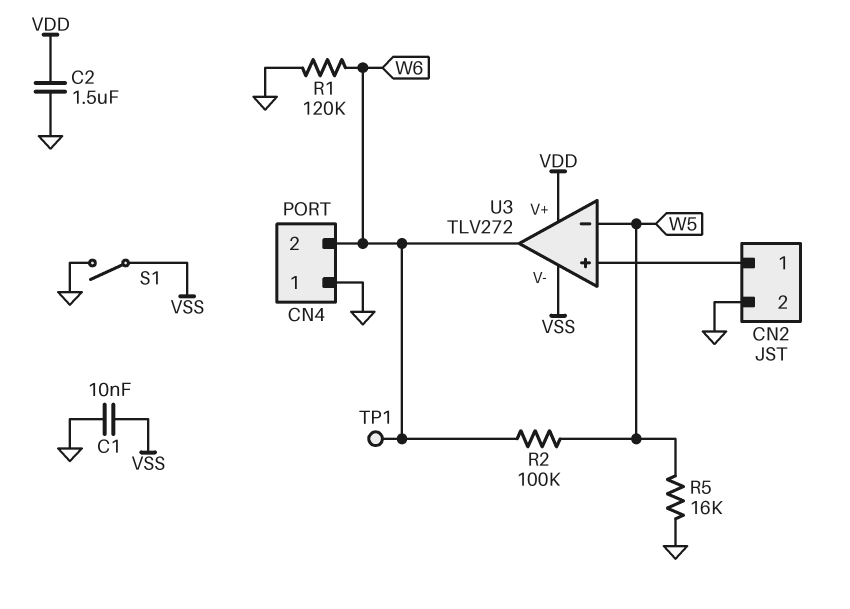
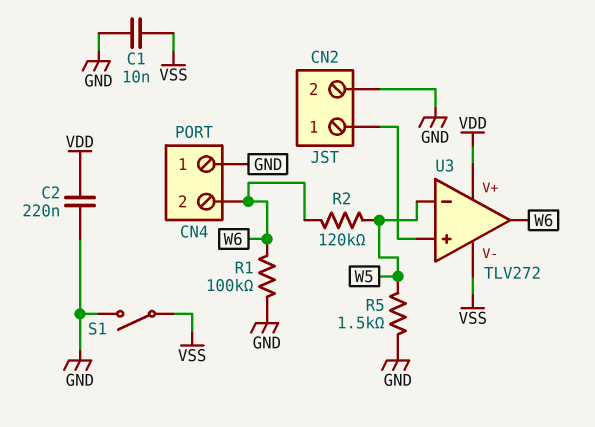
C2: 1.5uF (GND, VDD) -> 220nF (GND, VDD)
R1: 120k (GND, W6) -> 100k (GND, W6)
R2: 100k (W5, W6) -> 120k (W5, W6)
R5: 16k (GND, W5) -> 1.5k (GND, W5)
TP1: test point (W6) -> none

